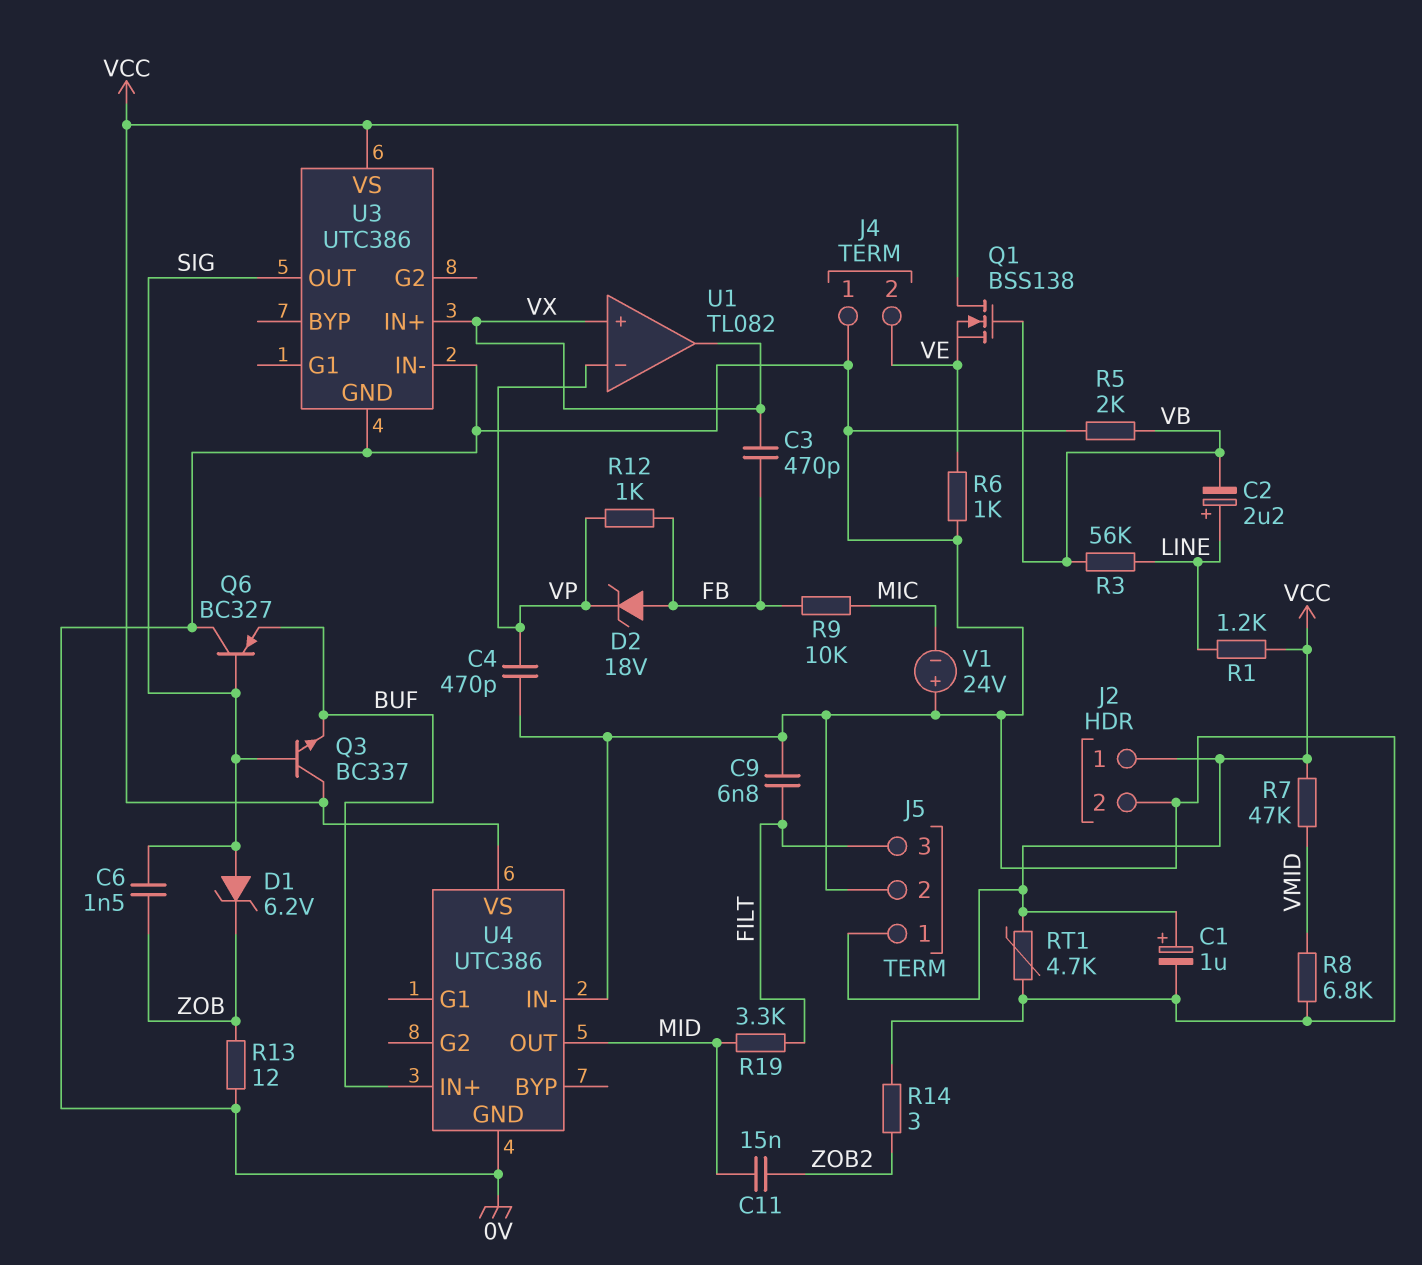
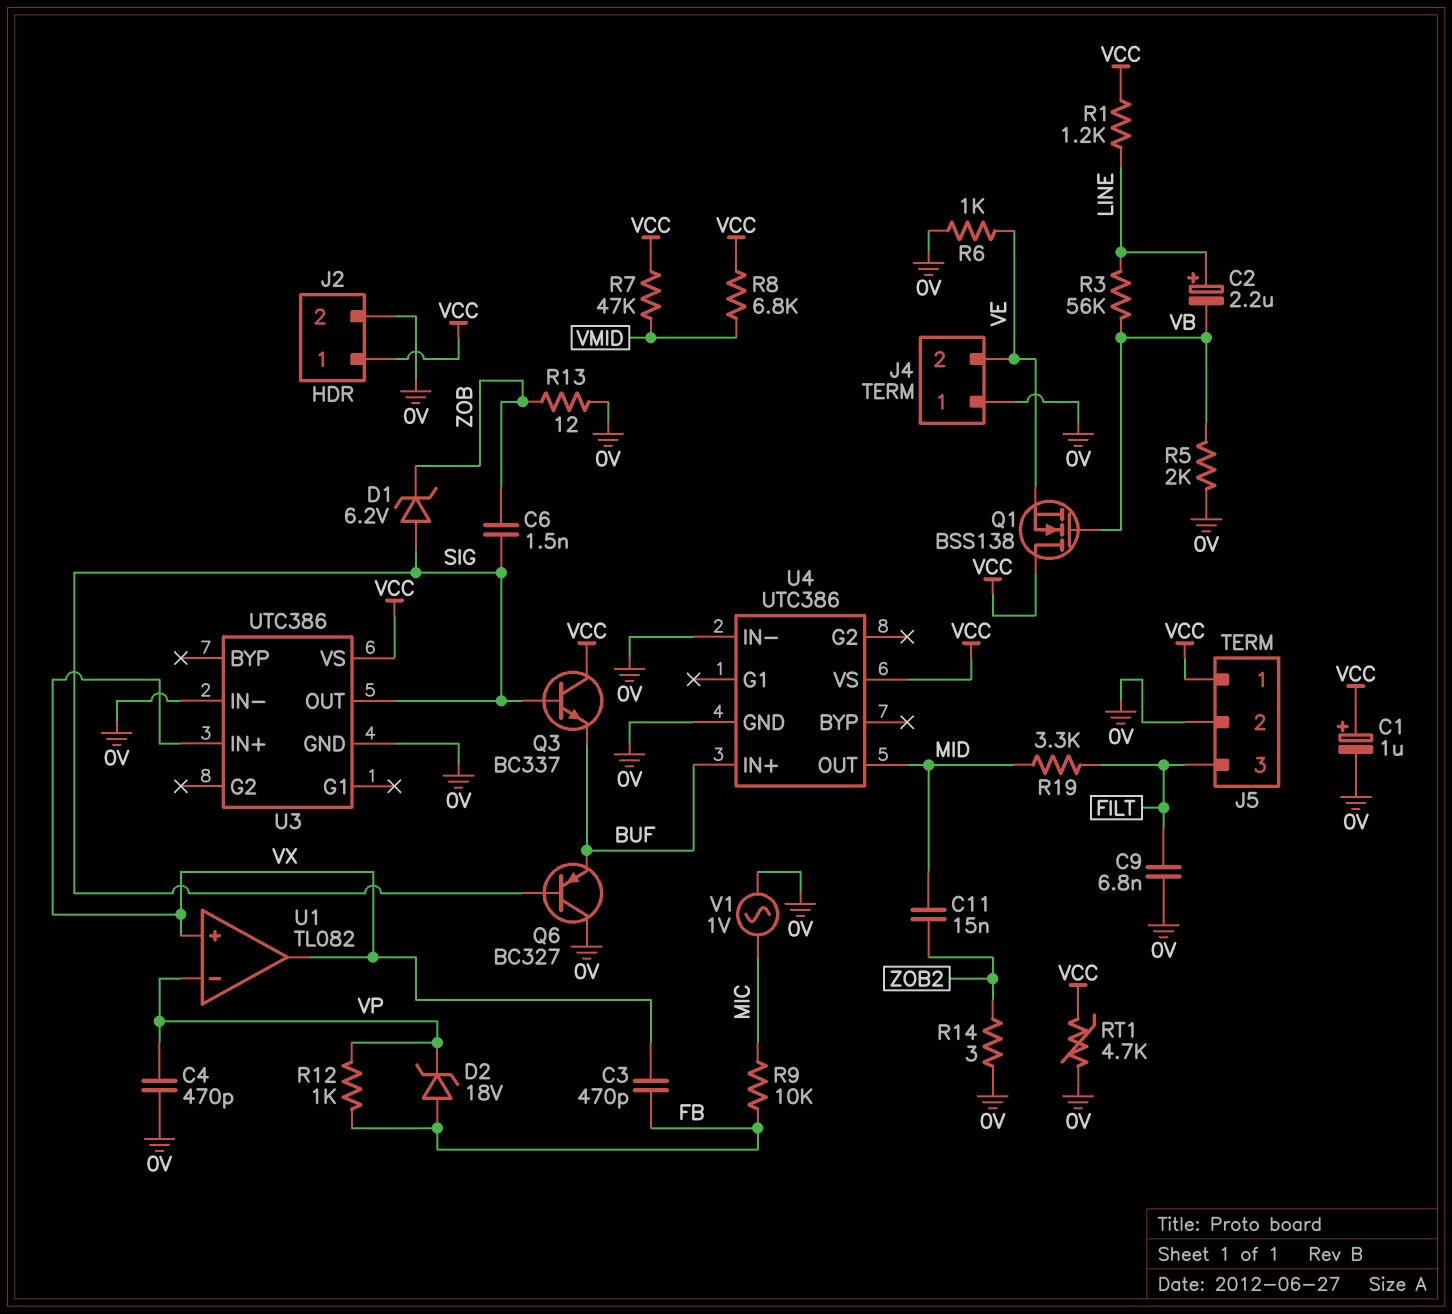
R8: 6.8k (0V, VMID) -> 6.8k (VCC, VMID)
V1: 24V (plus 0V, minus MIC) -> AC 1V (0V, MIC)

